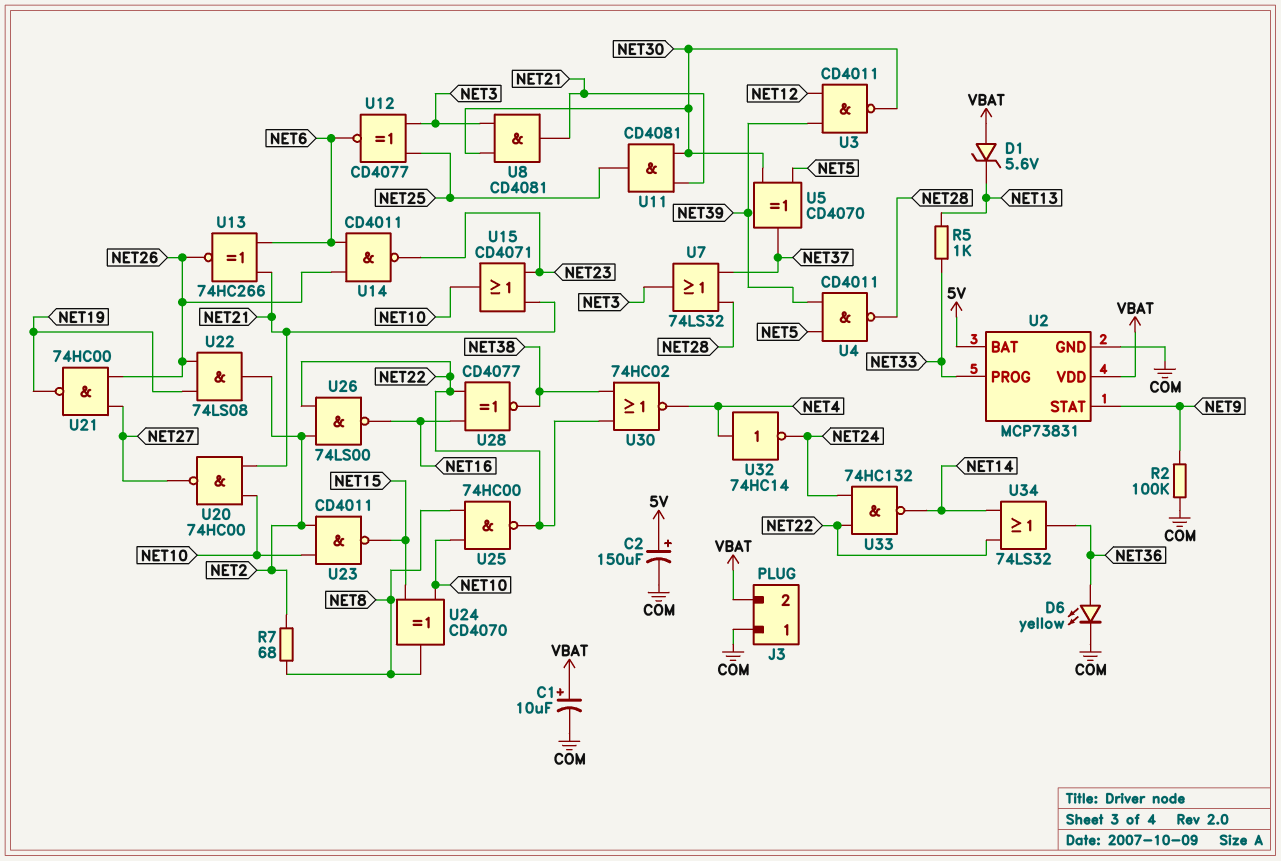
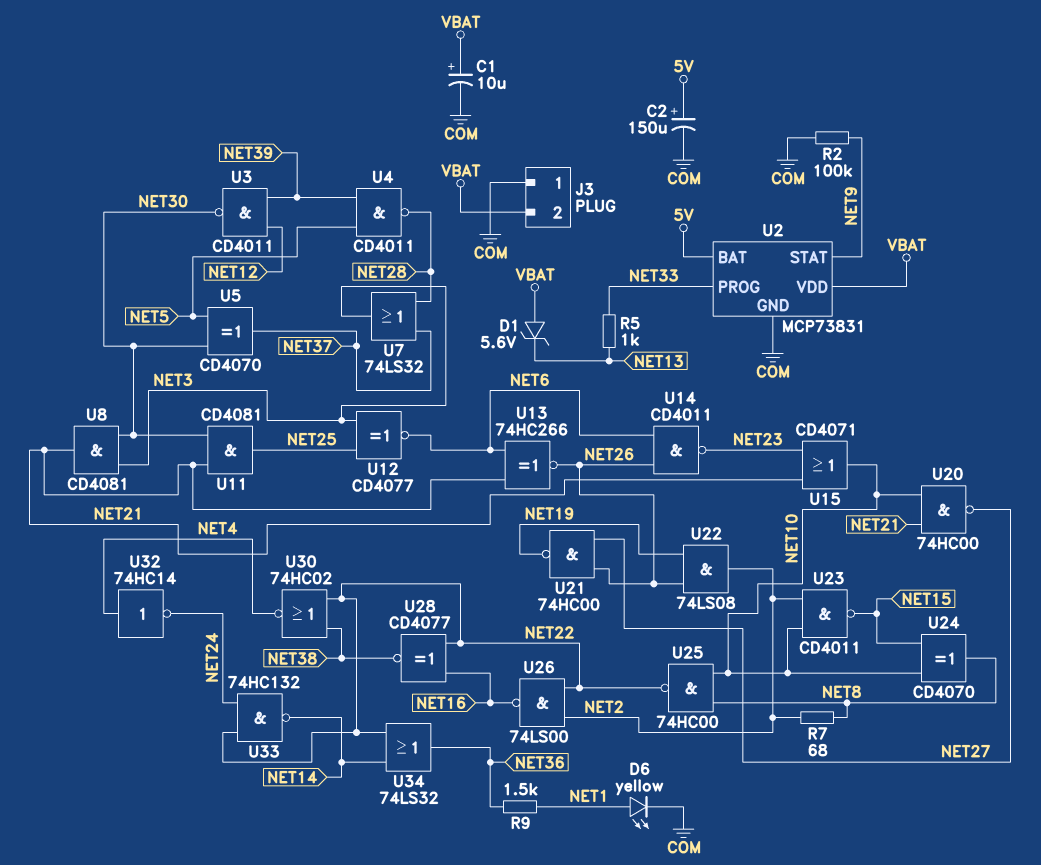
D6: LED yellow (A NET36, K COM) -> LED yellow (A NET1, K COM)
R9: none -> 1.5k (NET1, NET36)

